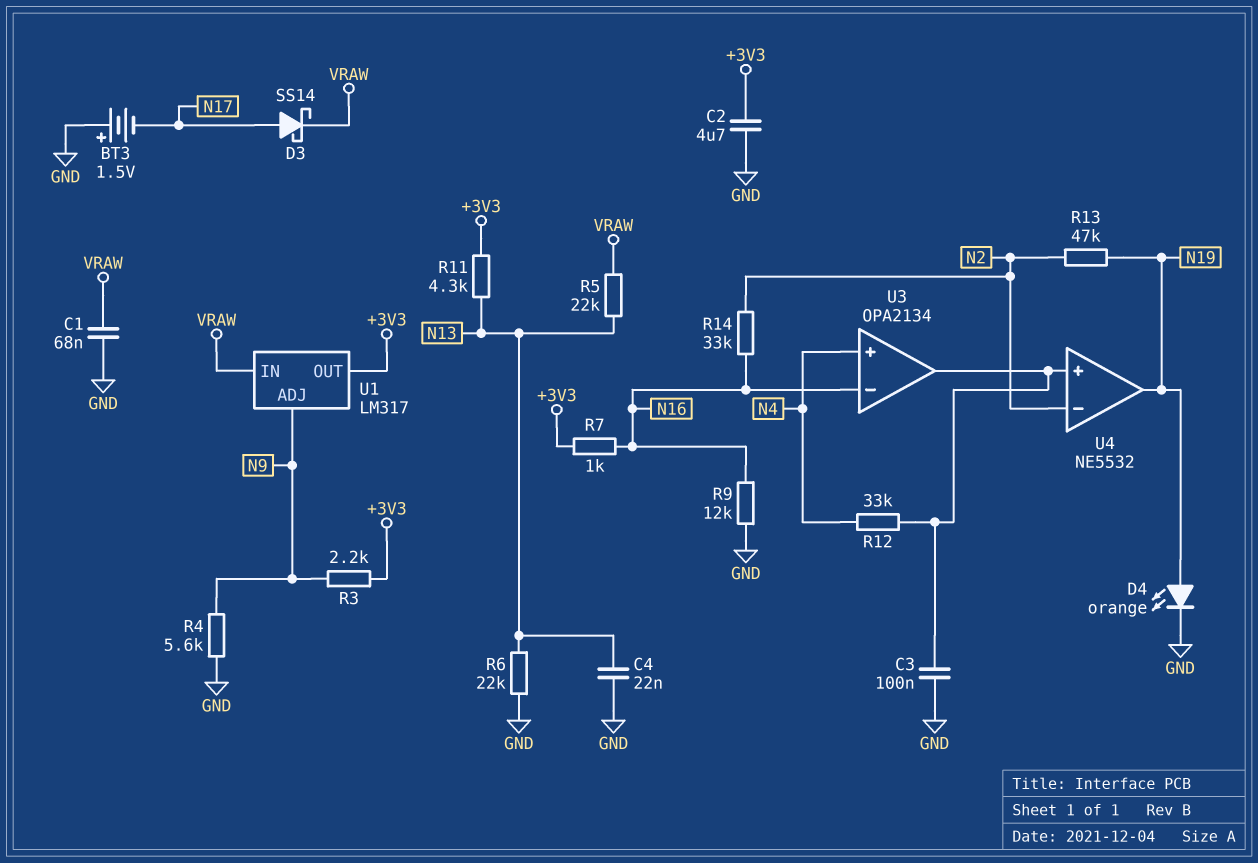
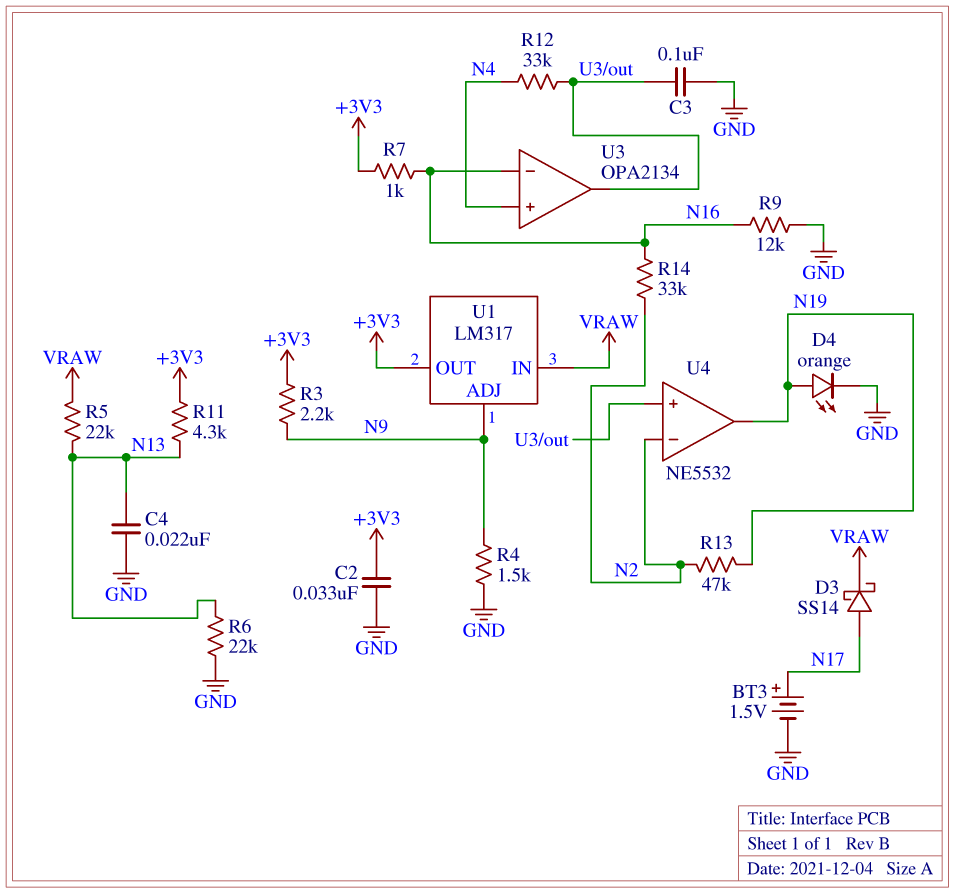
BT3: 1.5V (plus GND, minus N17) -> 1.5V (plus N17, minus GND)
C1: 68nF (GND, VRAW) -> none
C2: 4.7uF (+3V3, GND) -> 33nF (+3V3, GND)
R4: 5.6k (GND, N9) -> 1.5k (GND, N9)

